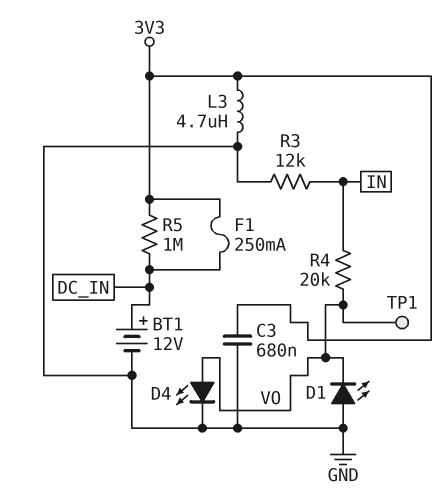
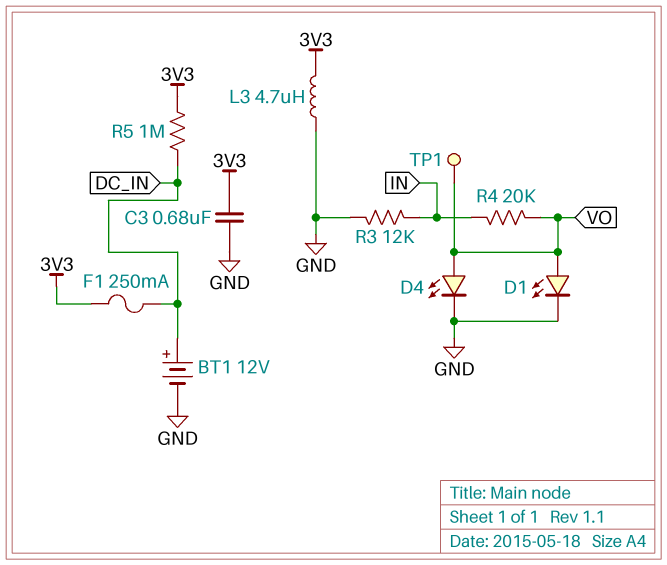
D1: LED (A GND, K VO) -> LED (A VO, K GND)

